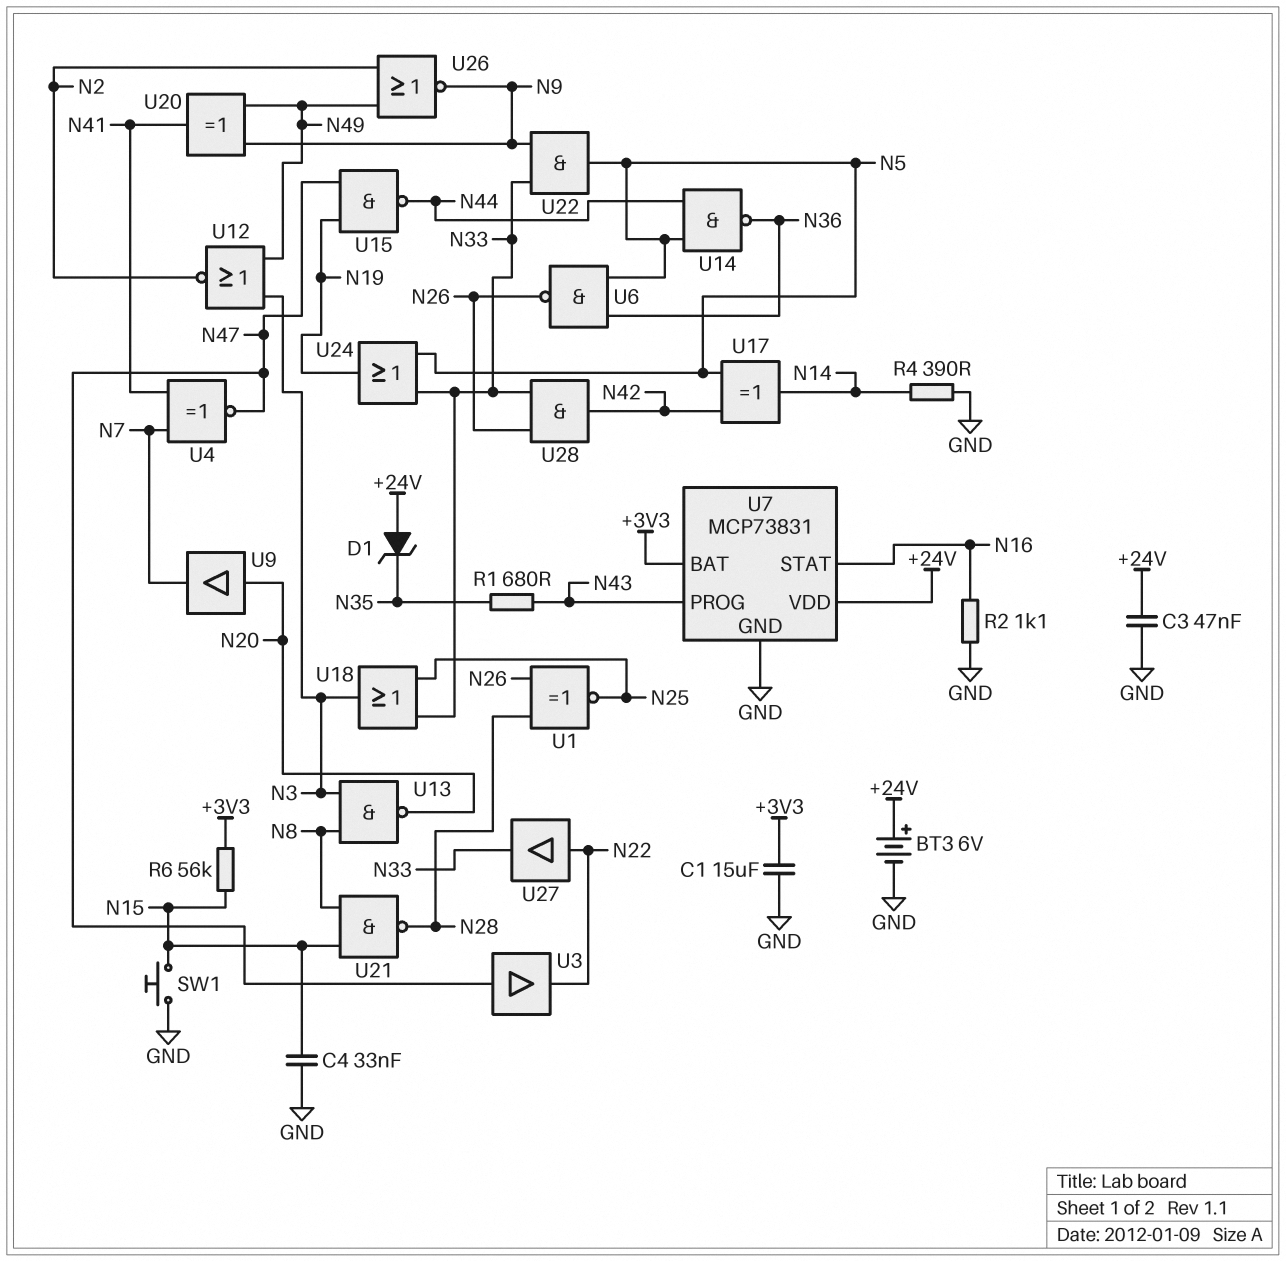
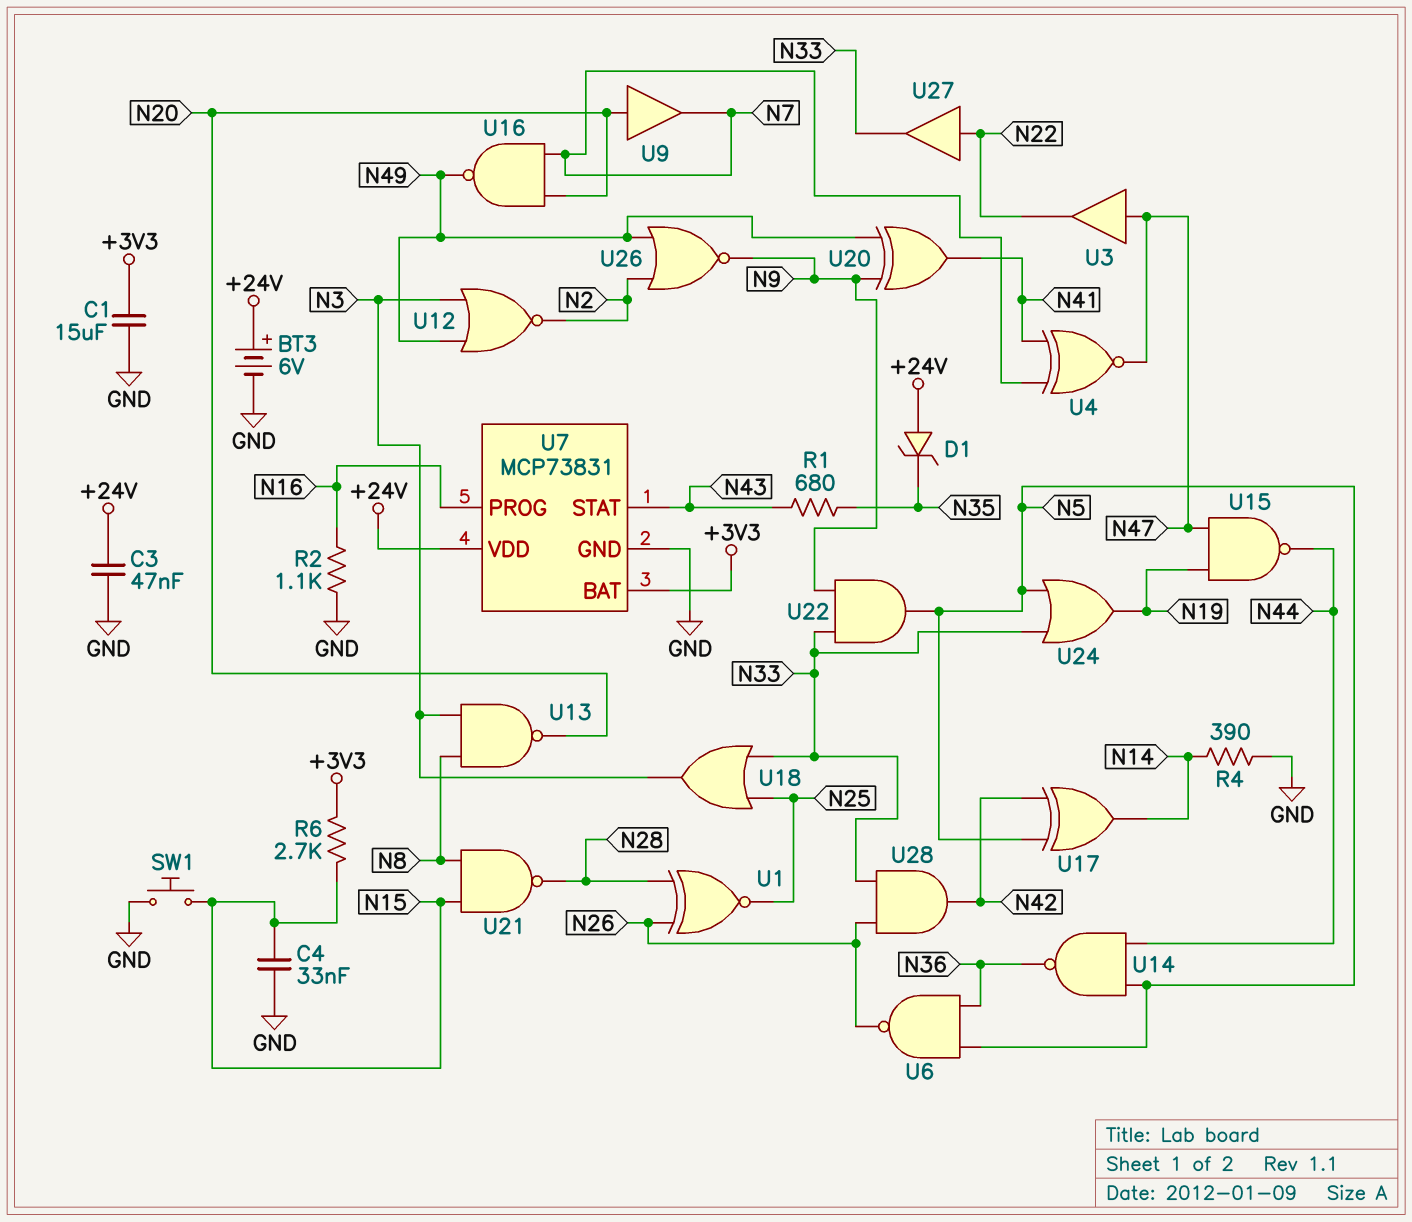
R6: 56k (+3V3, N15) -> 2.7k (+3V3, N15)
U7 pin PROG: N43 -> N16
U7 pin STAT: N16 -> N43
U16: none -> NAND (in N7, in N20, out N49)

